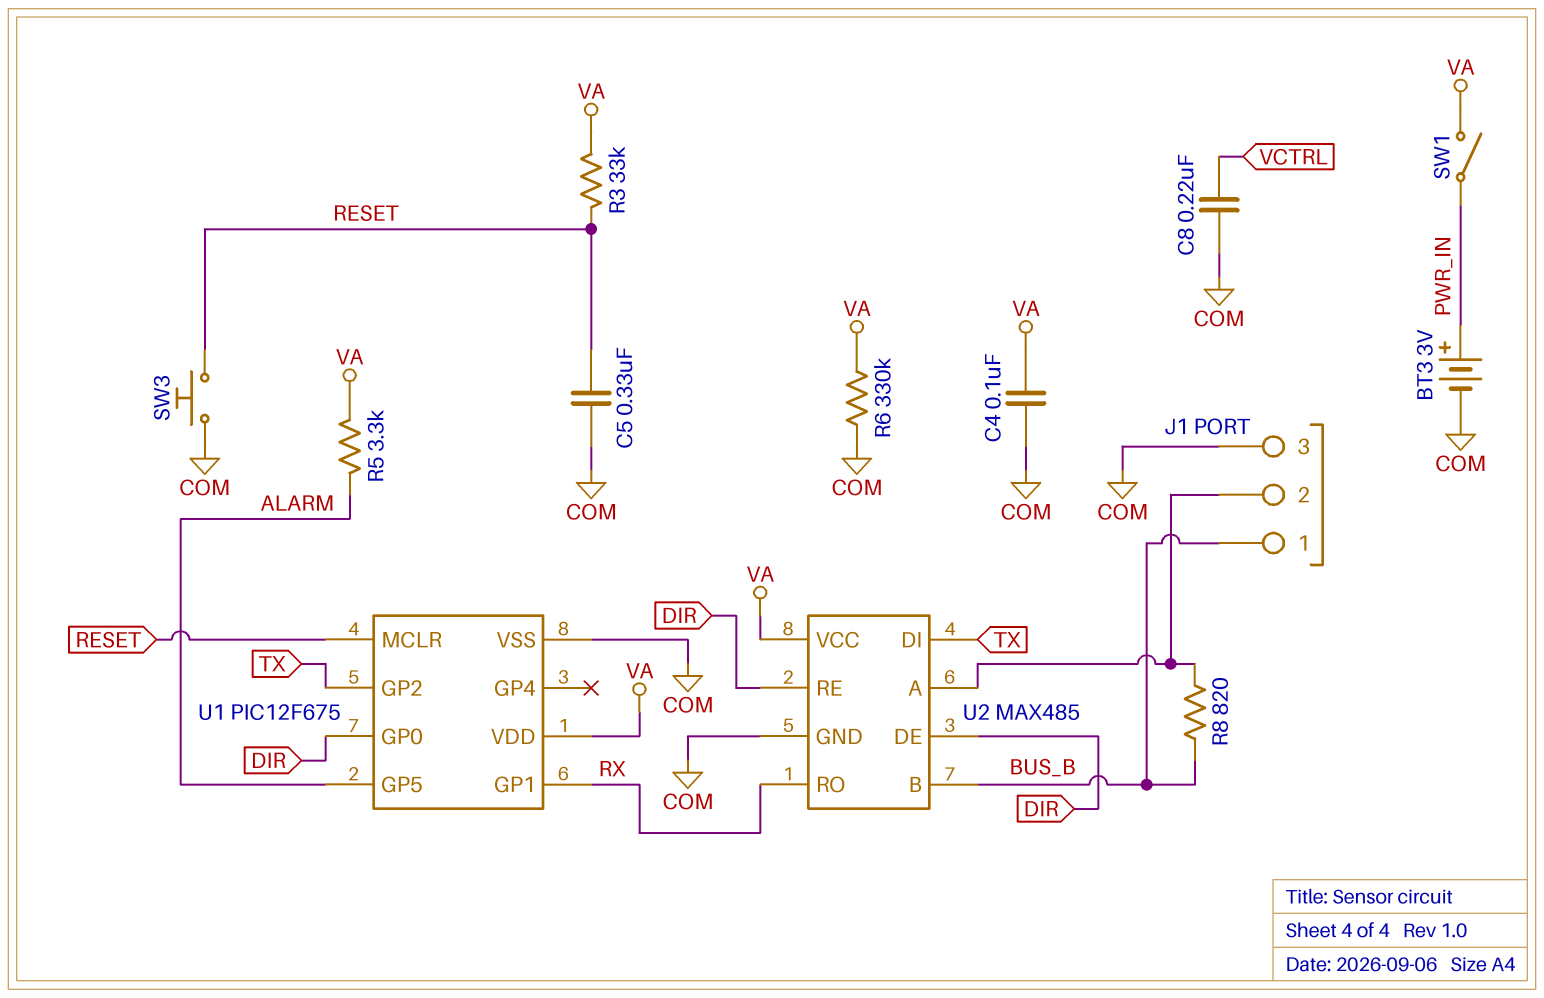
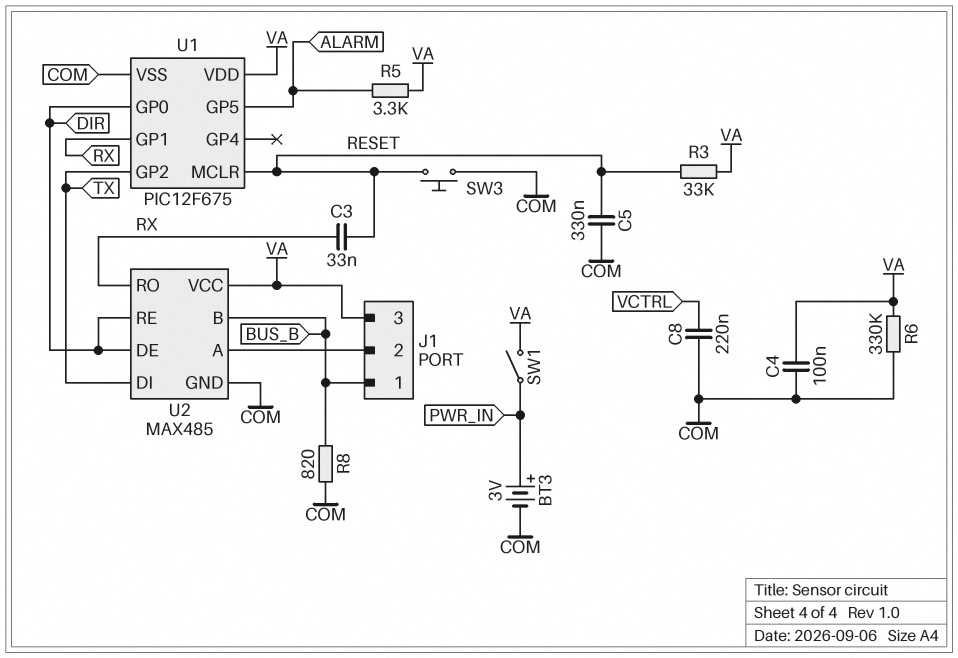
C3: none -> 33nF (RESET, RX)
J1 pin 3: COM -> VA
R8: 820 (BUS_B, J1/2) -> 820 (BUS_B, COM)

